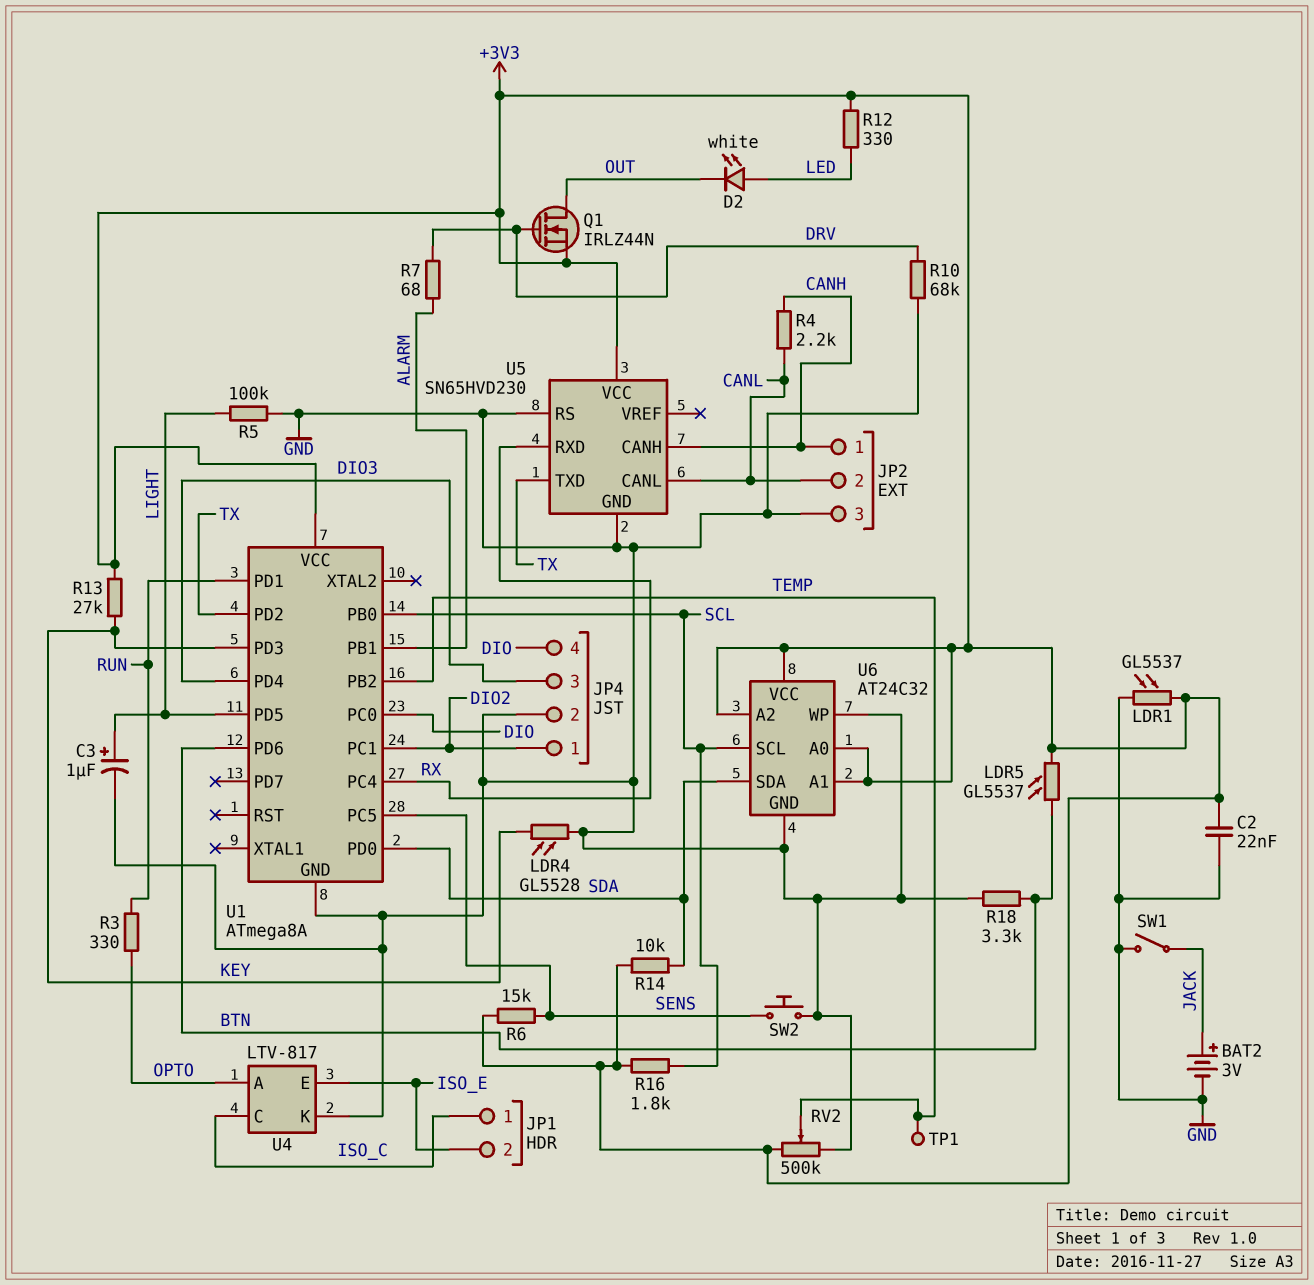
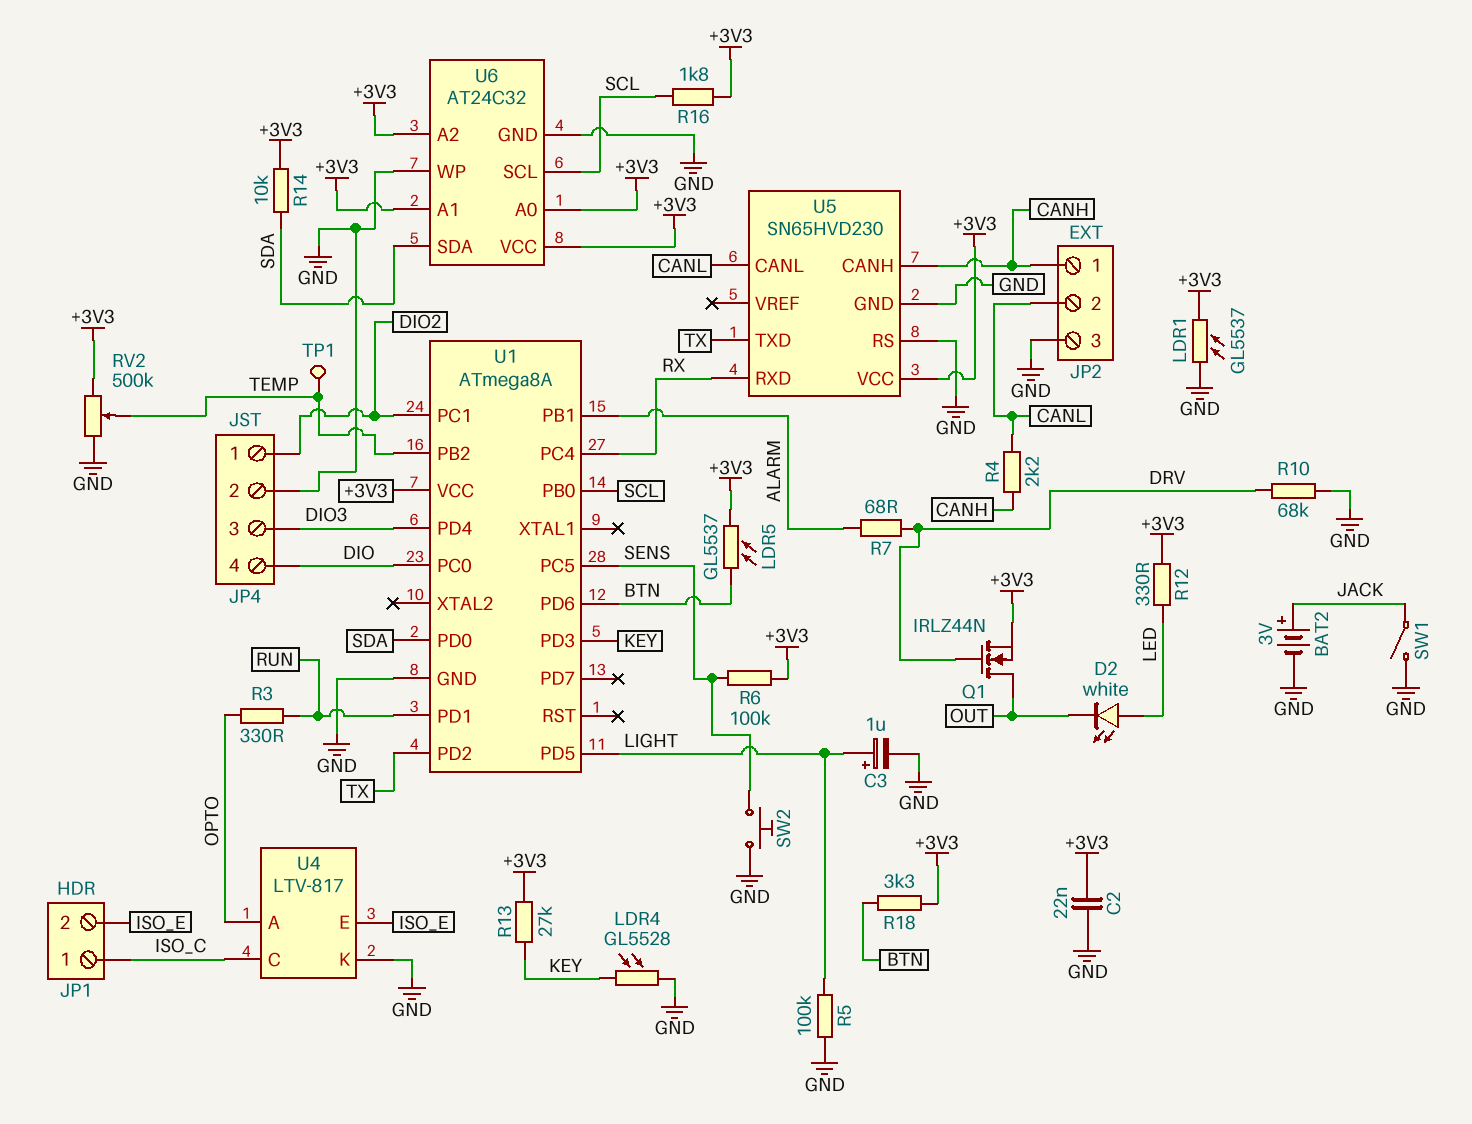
R6: 15k (+3V3, SENS) -> 100k (+3V3, SENS)
R18: 3.3k (BTN, GND) -> 3.3k (+3V3, BTN)

